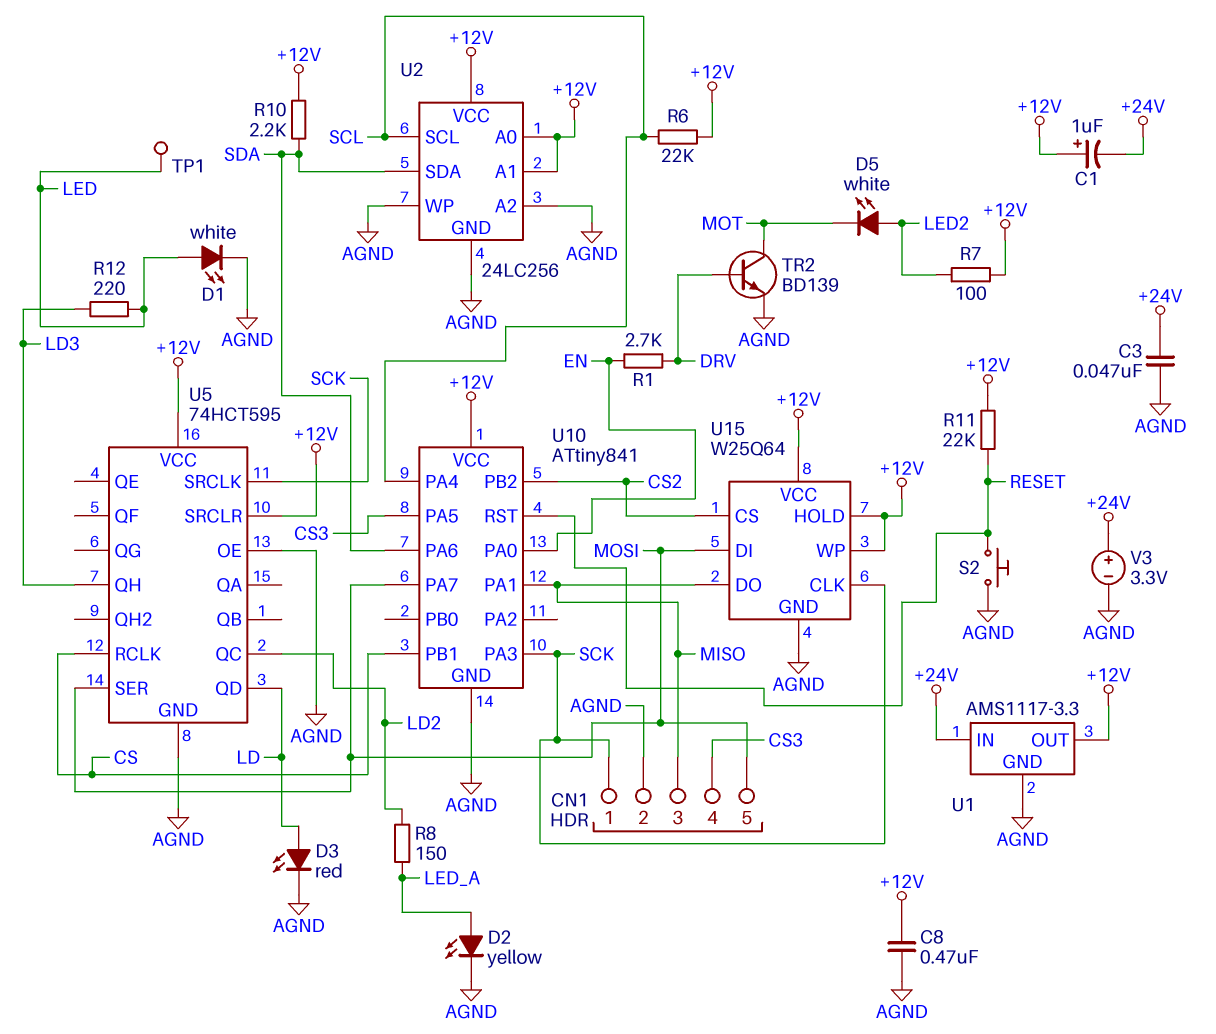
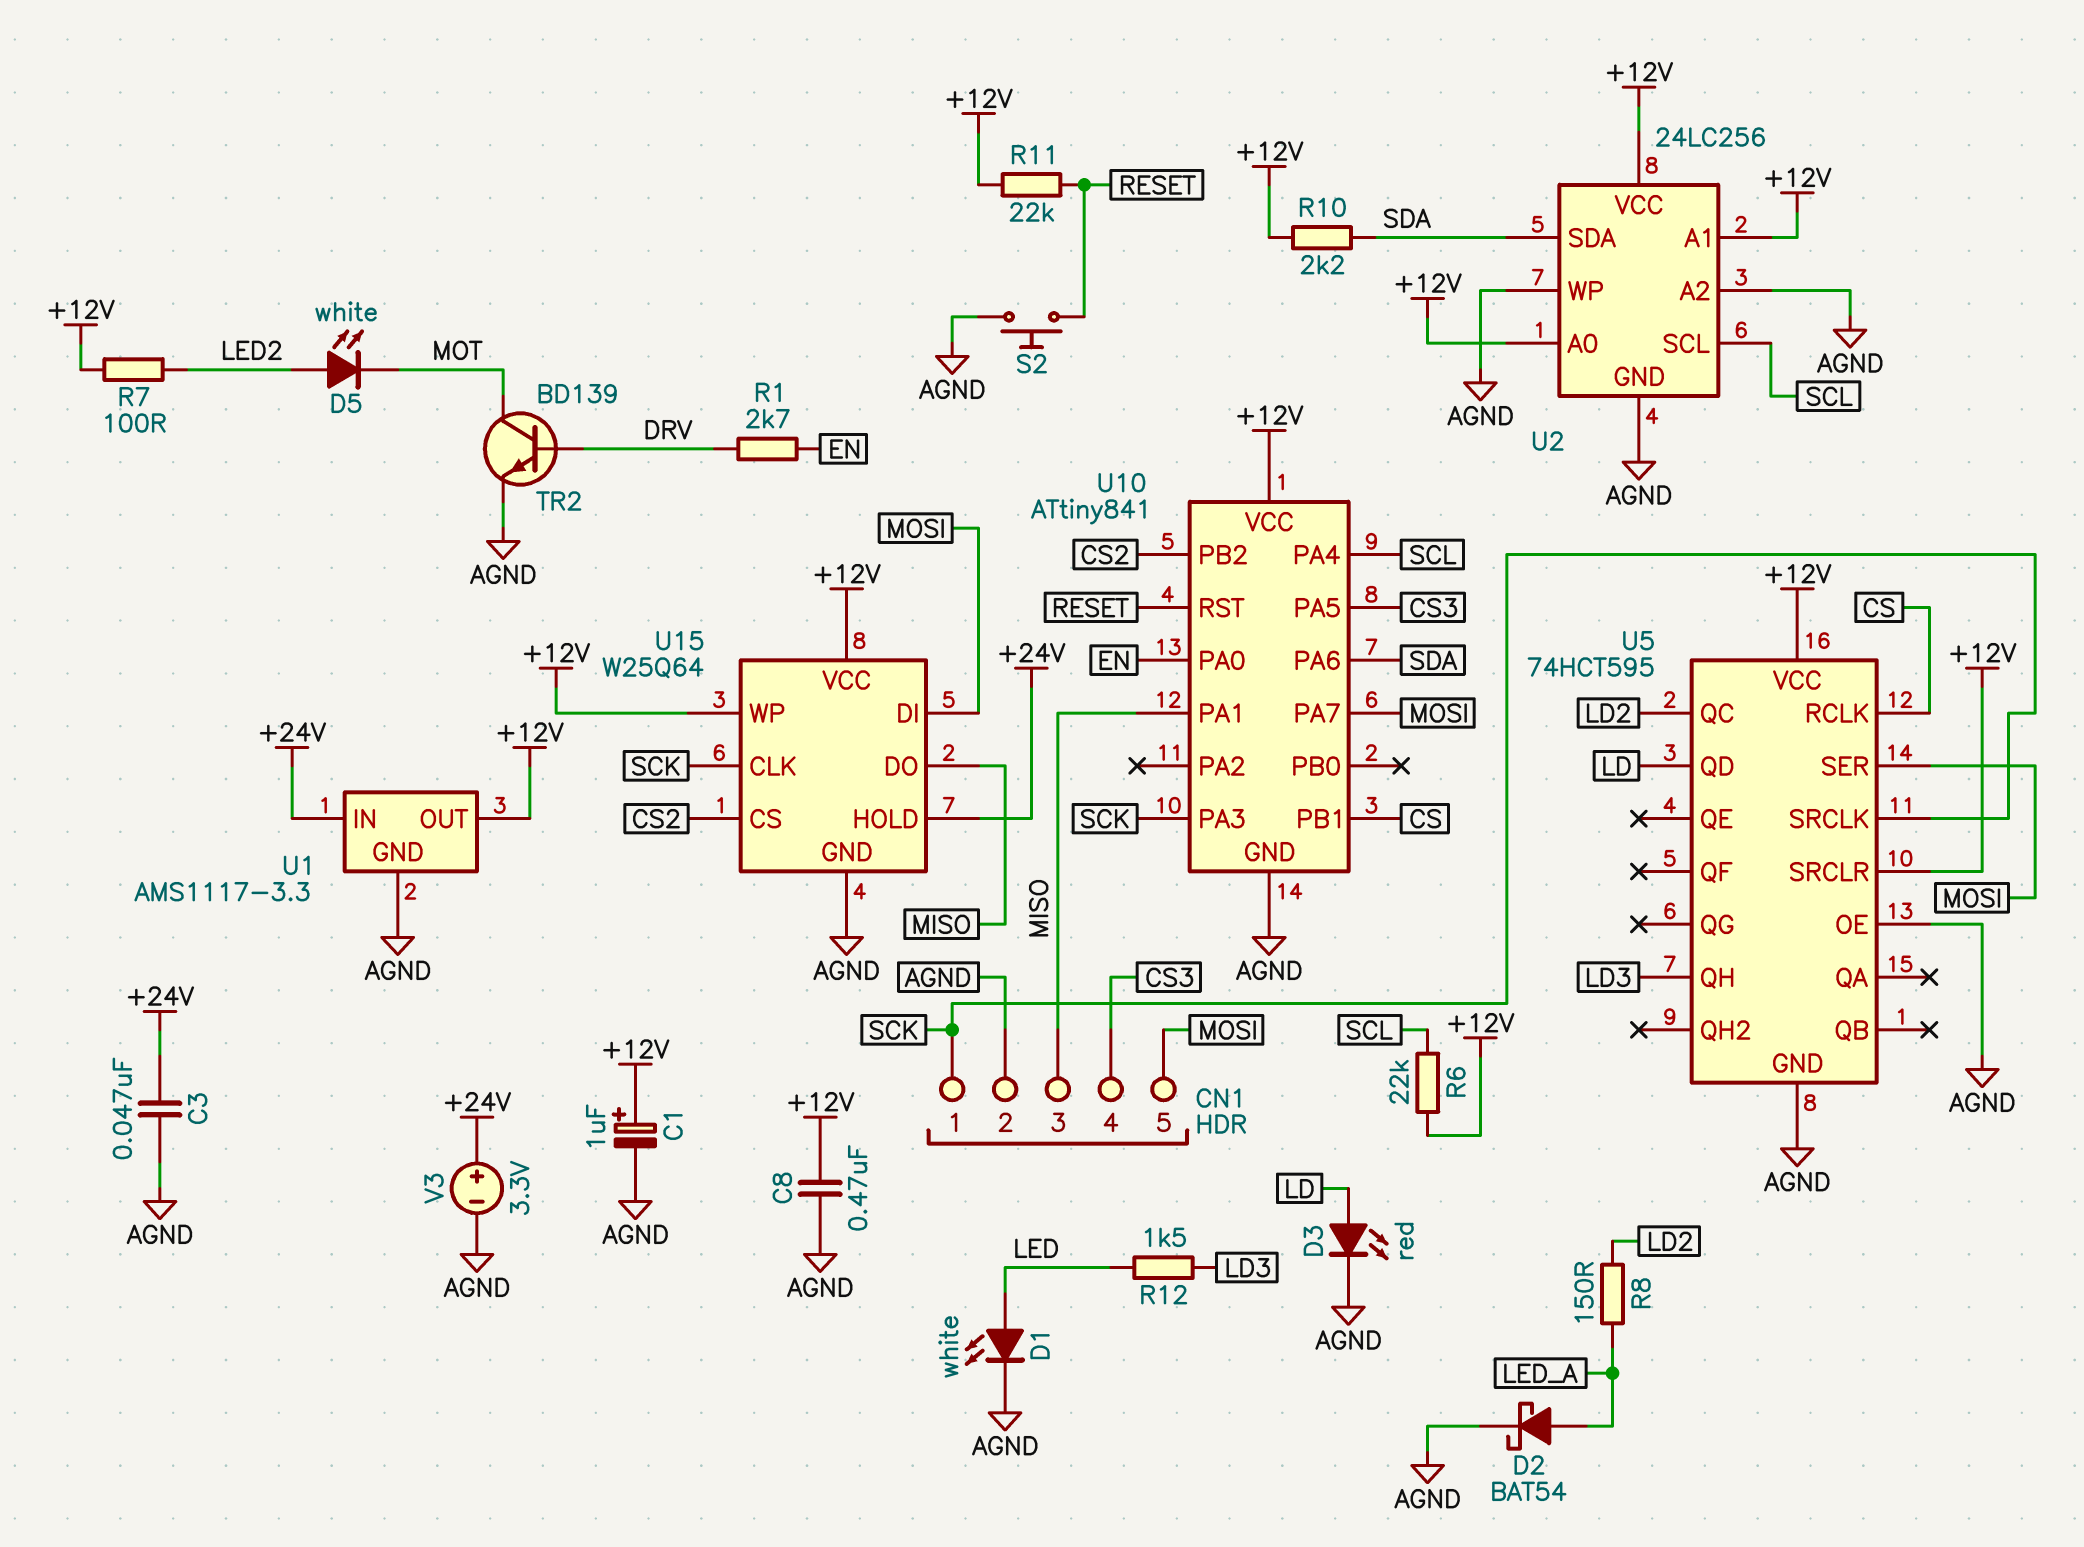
C1: 1uF (plus +12V, minus +24V) -> 1uF (plus +12V, minus AGND)
D2: LED yellow (A LED_A, K AGND) -> schottky BAT54 (A LED_A, K AGND)
R12: 220 (LD3, LED) -> 1.5k (LD3, LED)
TP1: test point (LED) -> none
U15 pin HOLD: +12V -> +24V

